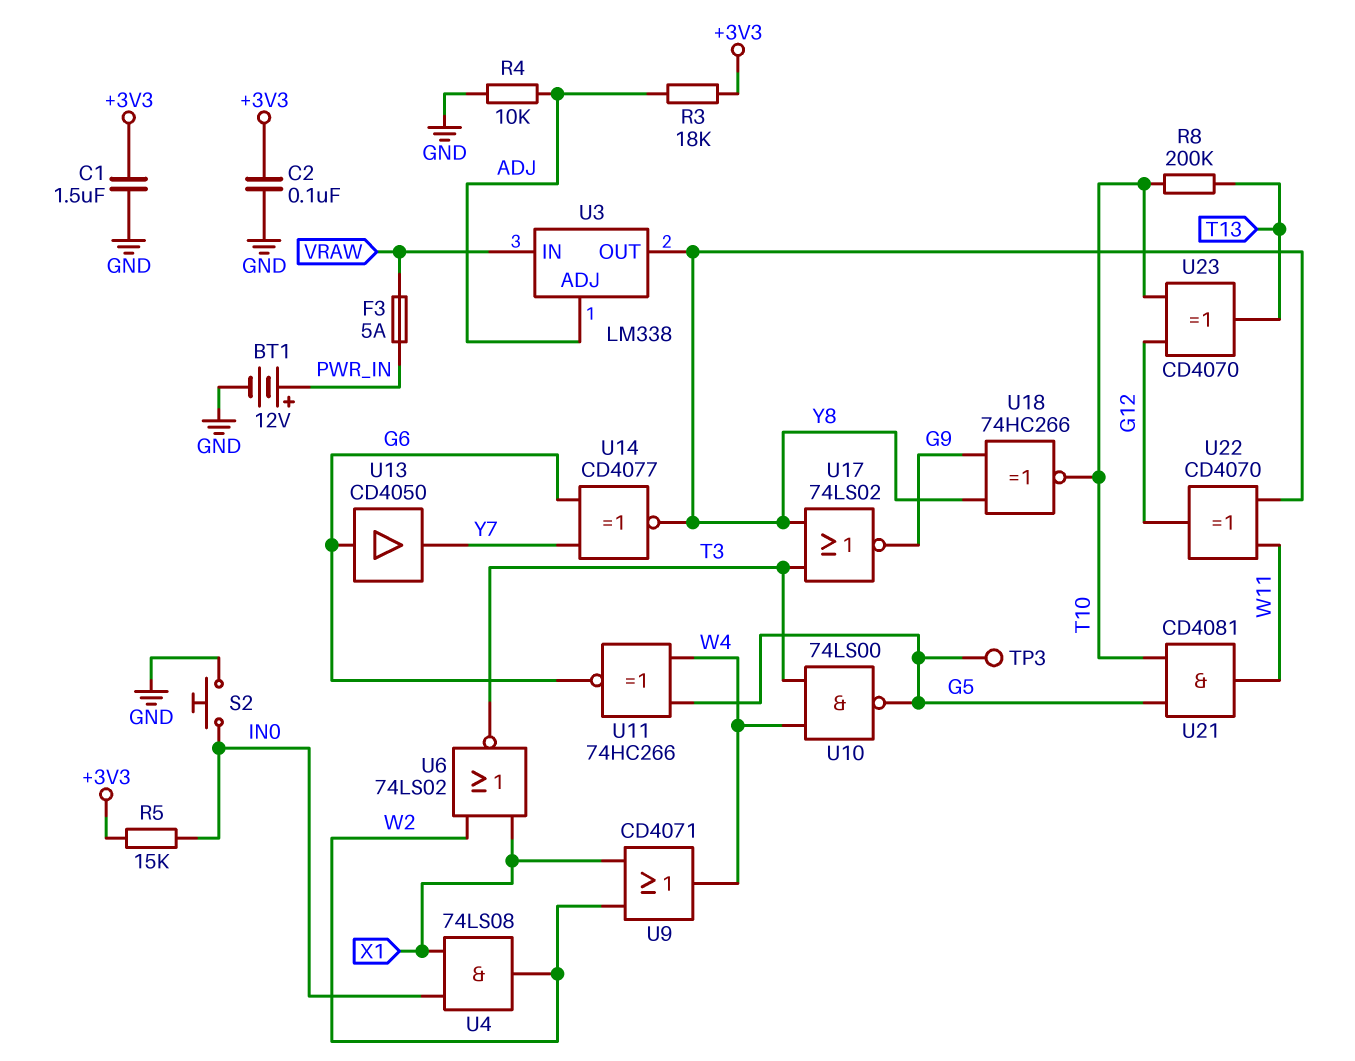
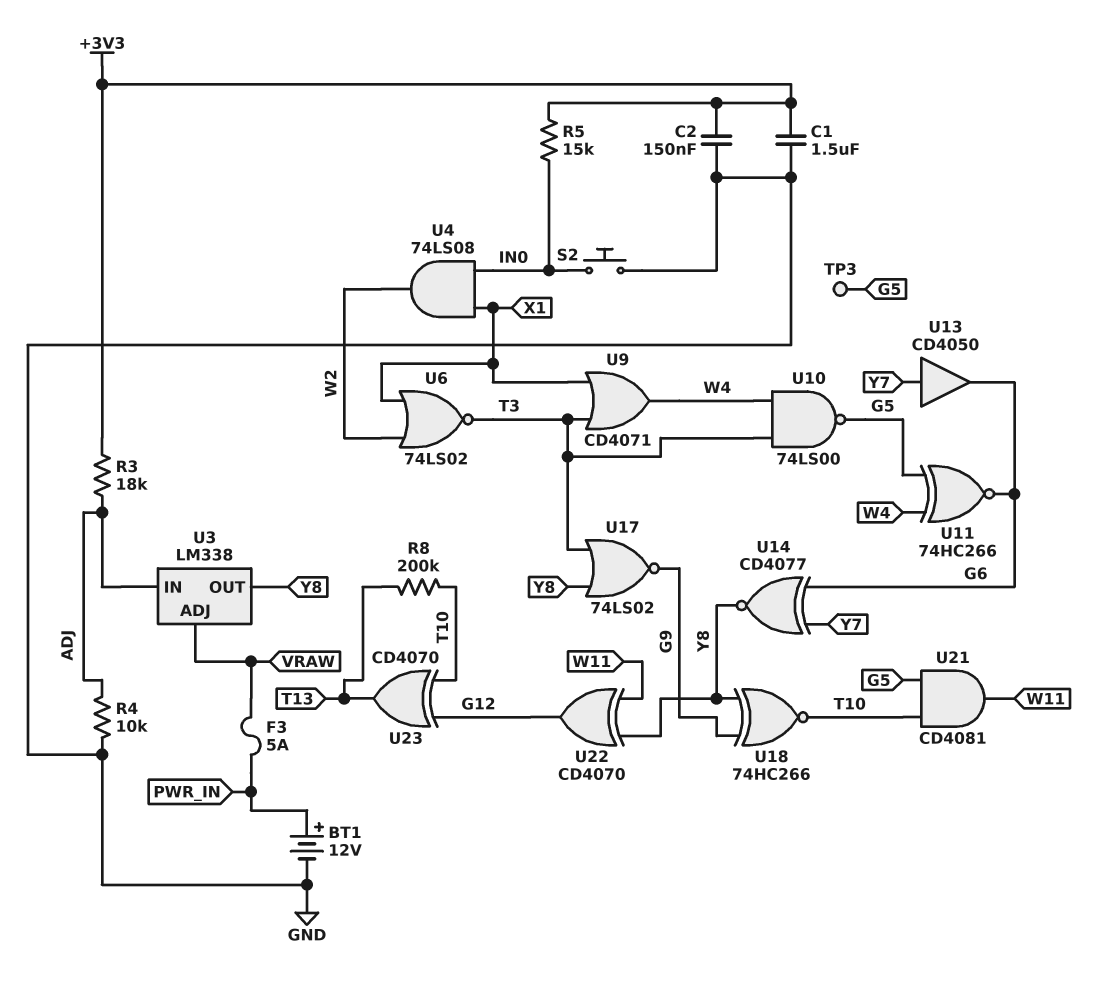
C2: 100nF (+3V3, GND) -> 150nF (+3V3, GND)
U3 pin ADJ: ADJ -> VRAW
U3 pin IN: VRAW -> ADJ
U9: OR CD4071 (in W2, in X1, out W4) -> OR CD4071 (in T3, in X1, out W4)
U13: buffer CD4050 (in G6, out Y7) -> buffer CD4050 (in Y7, out G6)

